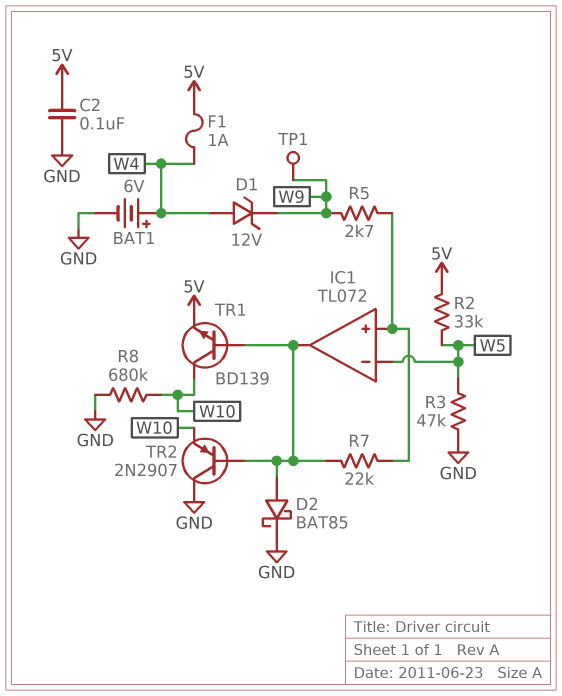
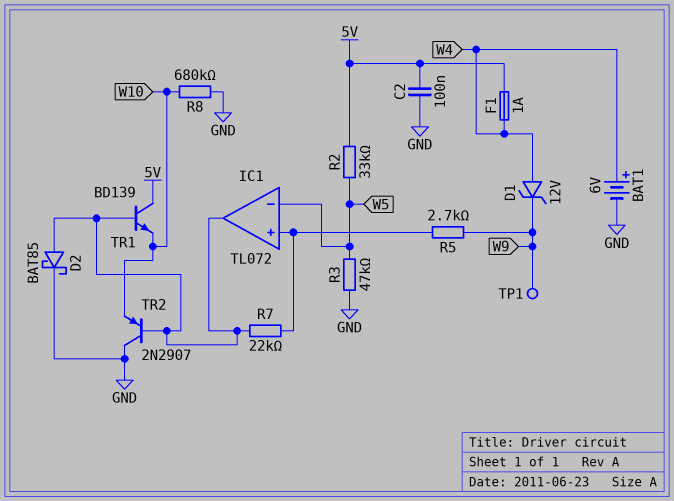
TR1: NPN BD139 (B IC1/out, C W10, E 5V) -> NPN BD139 (B IC1/out, C 5V, E W10)

